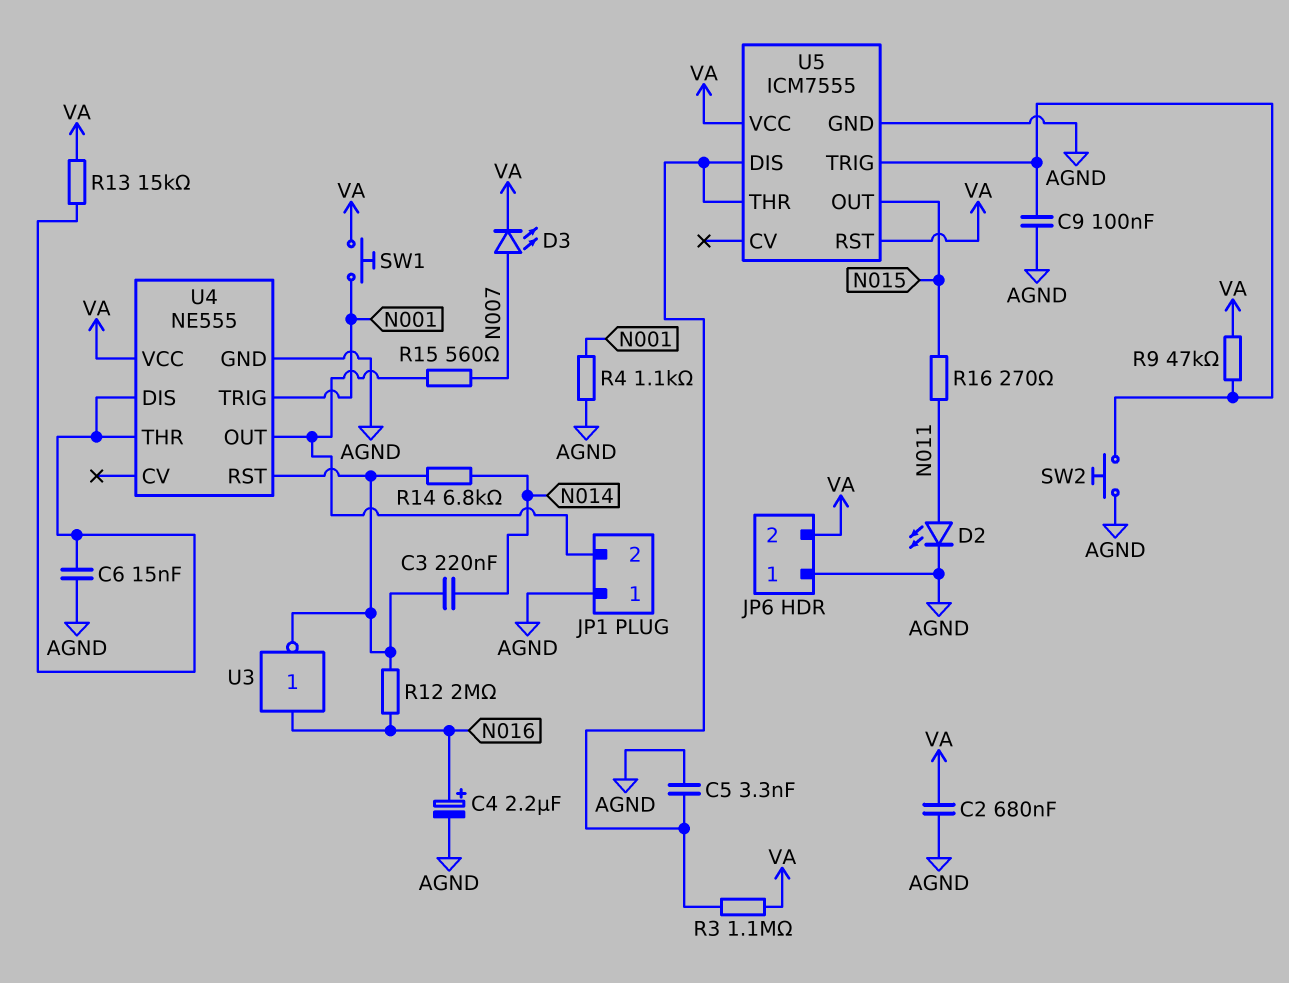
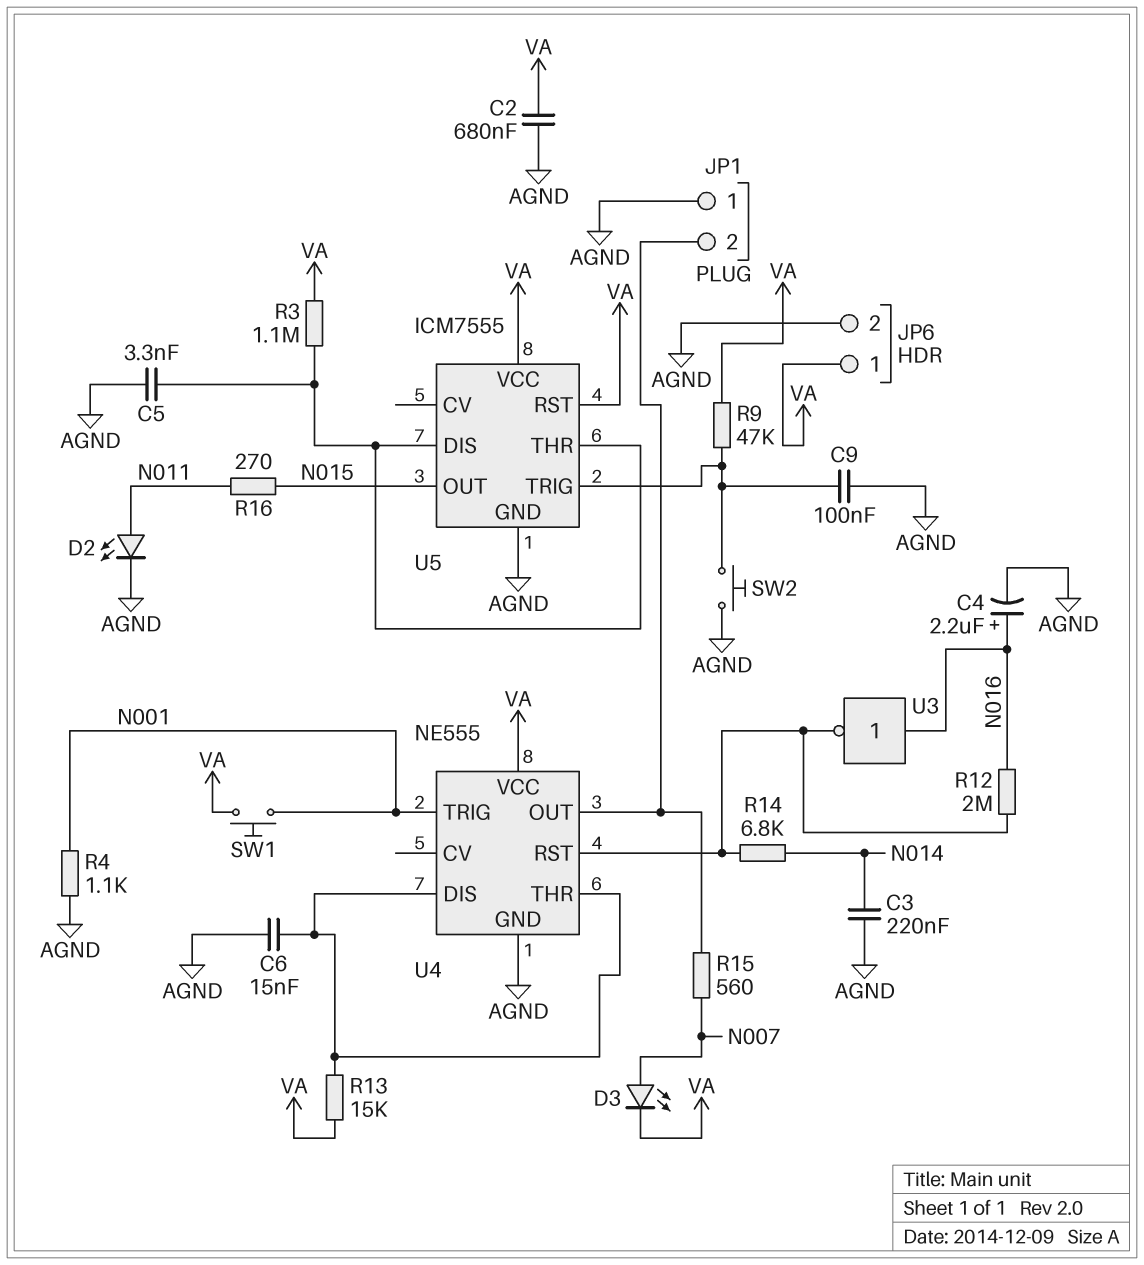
C3: 220nF (N014, U4/RST) -> 220nF (AGND, N014)
JP6 pin 1: AGND -> VA
JP6 pin 2: VA -> AGND

